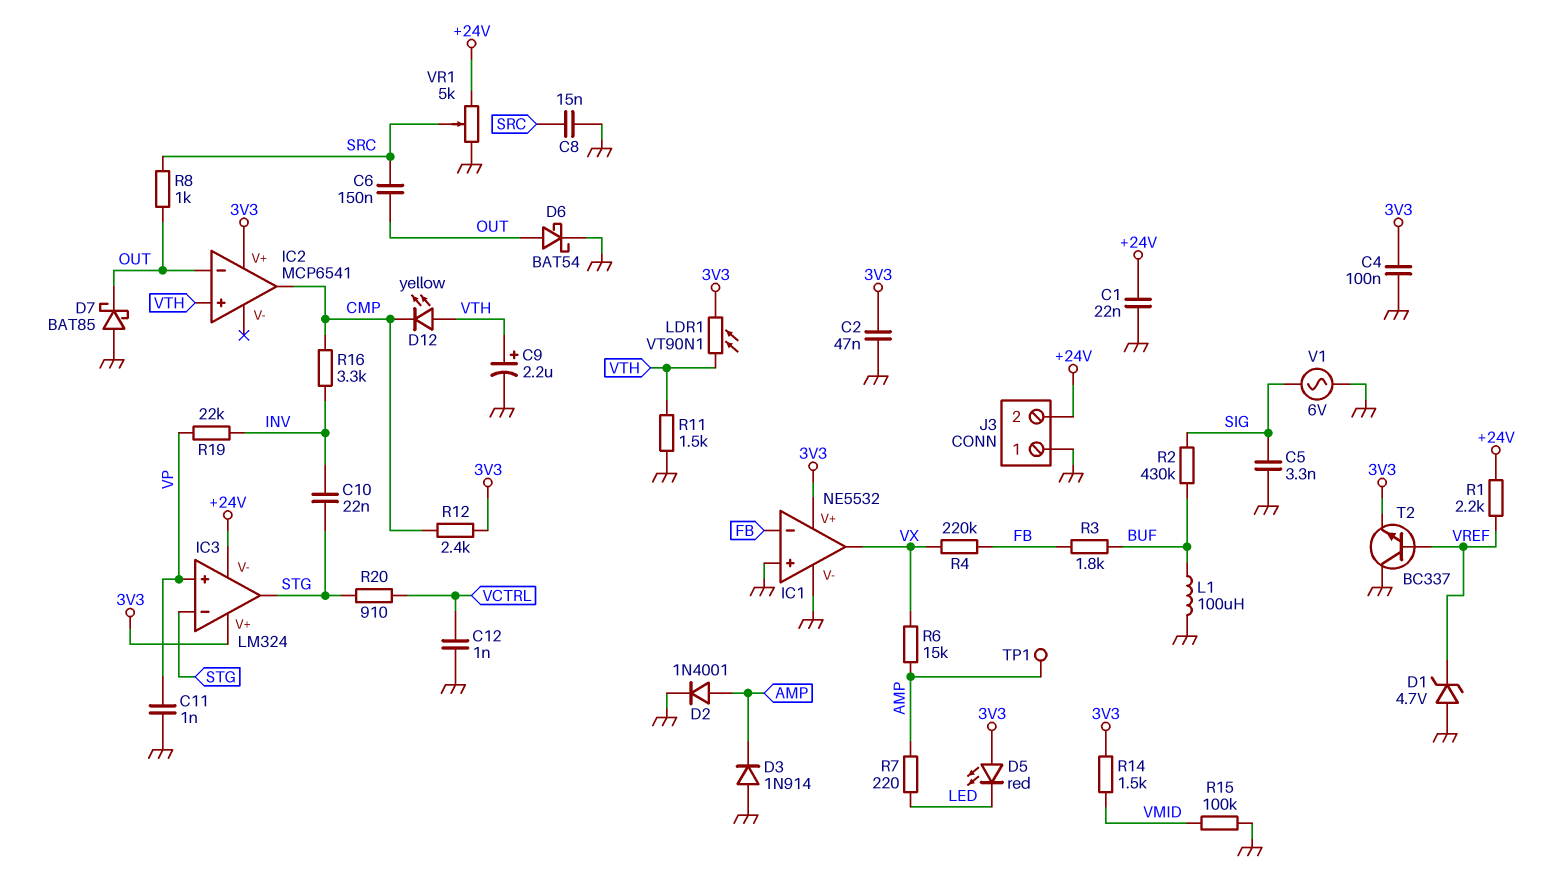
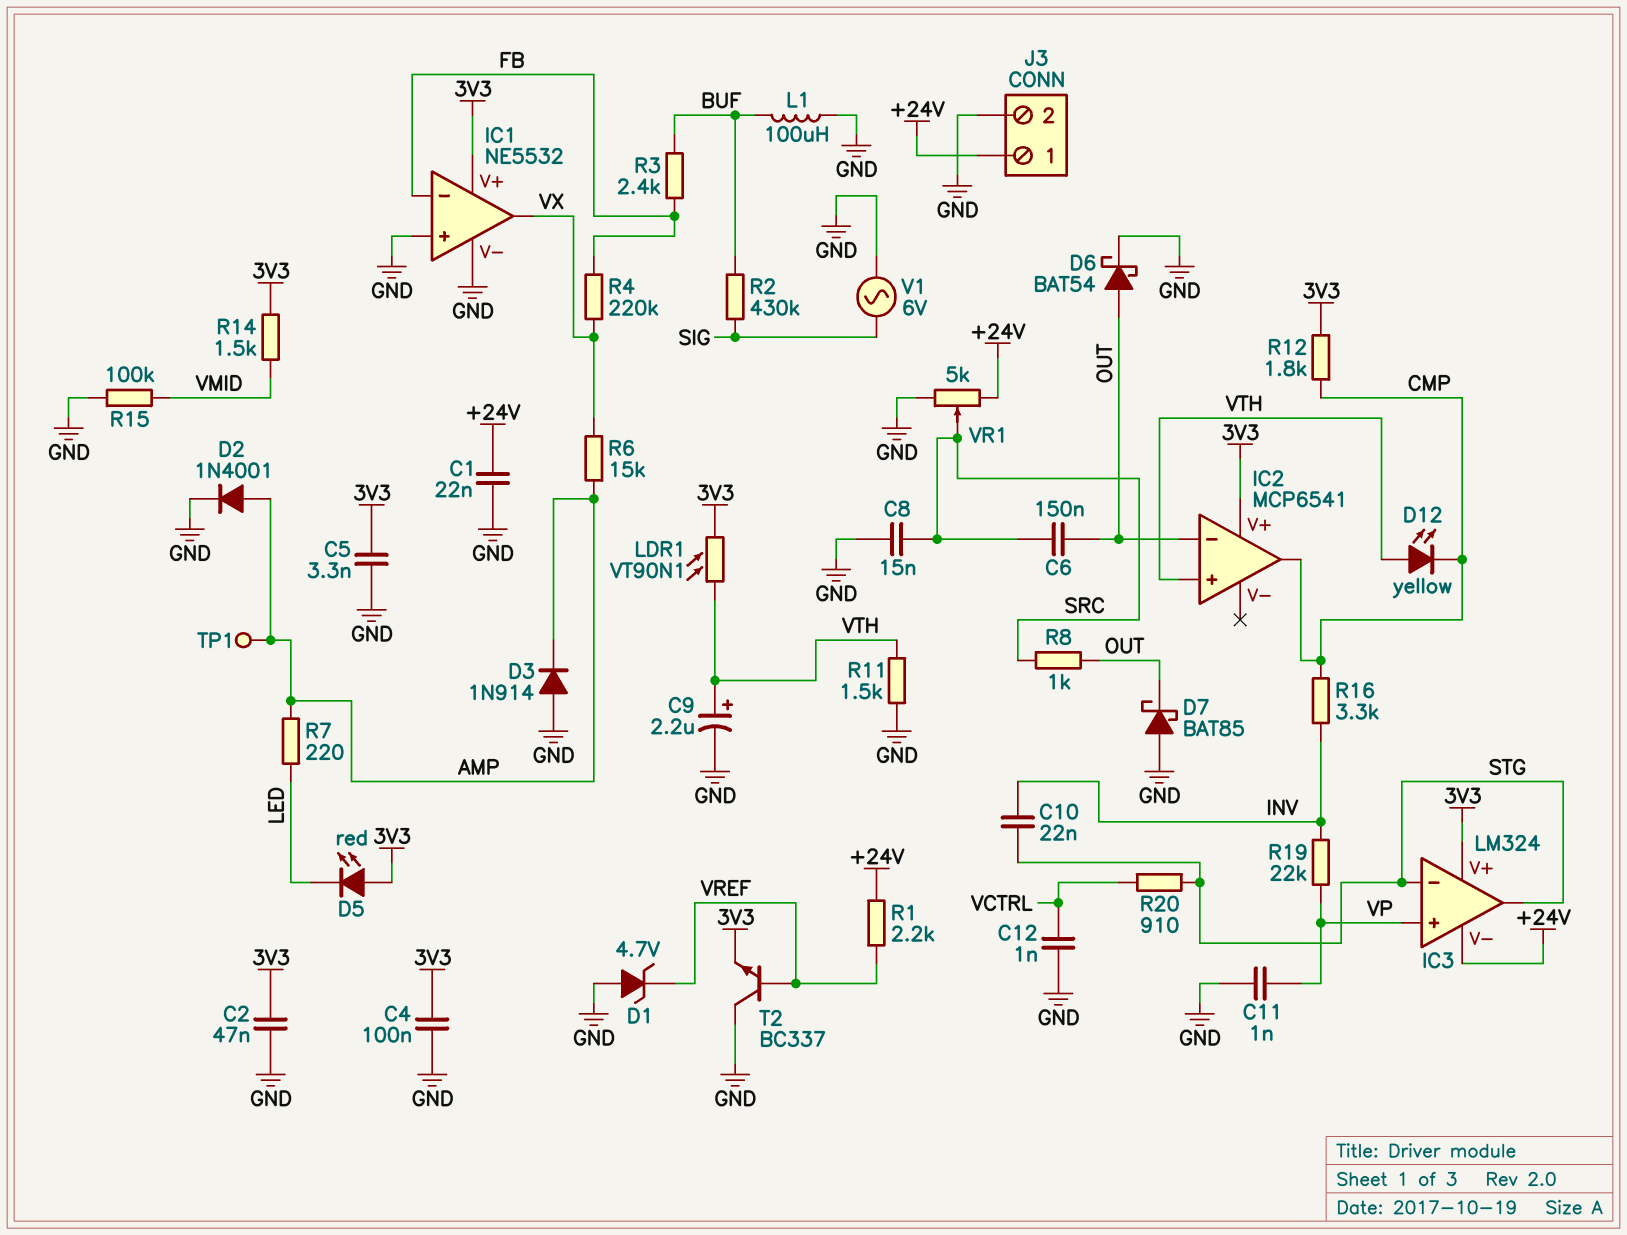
C5: 3.3nF (GND, SIG) -> 3.3nF (3V3, GND)
J3 pin 1: GND -> +24V
J3 pin 2: +24V -> GND
R3: 1.8k (BUF, FB) -> 2.4k (BUF, FB)
R12: 2.4k (3V3, CMP) -> 1.8k (3V3, CMP)

